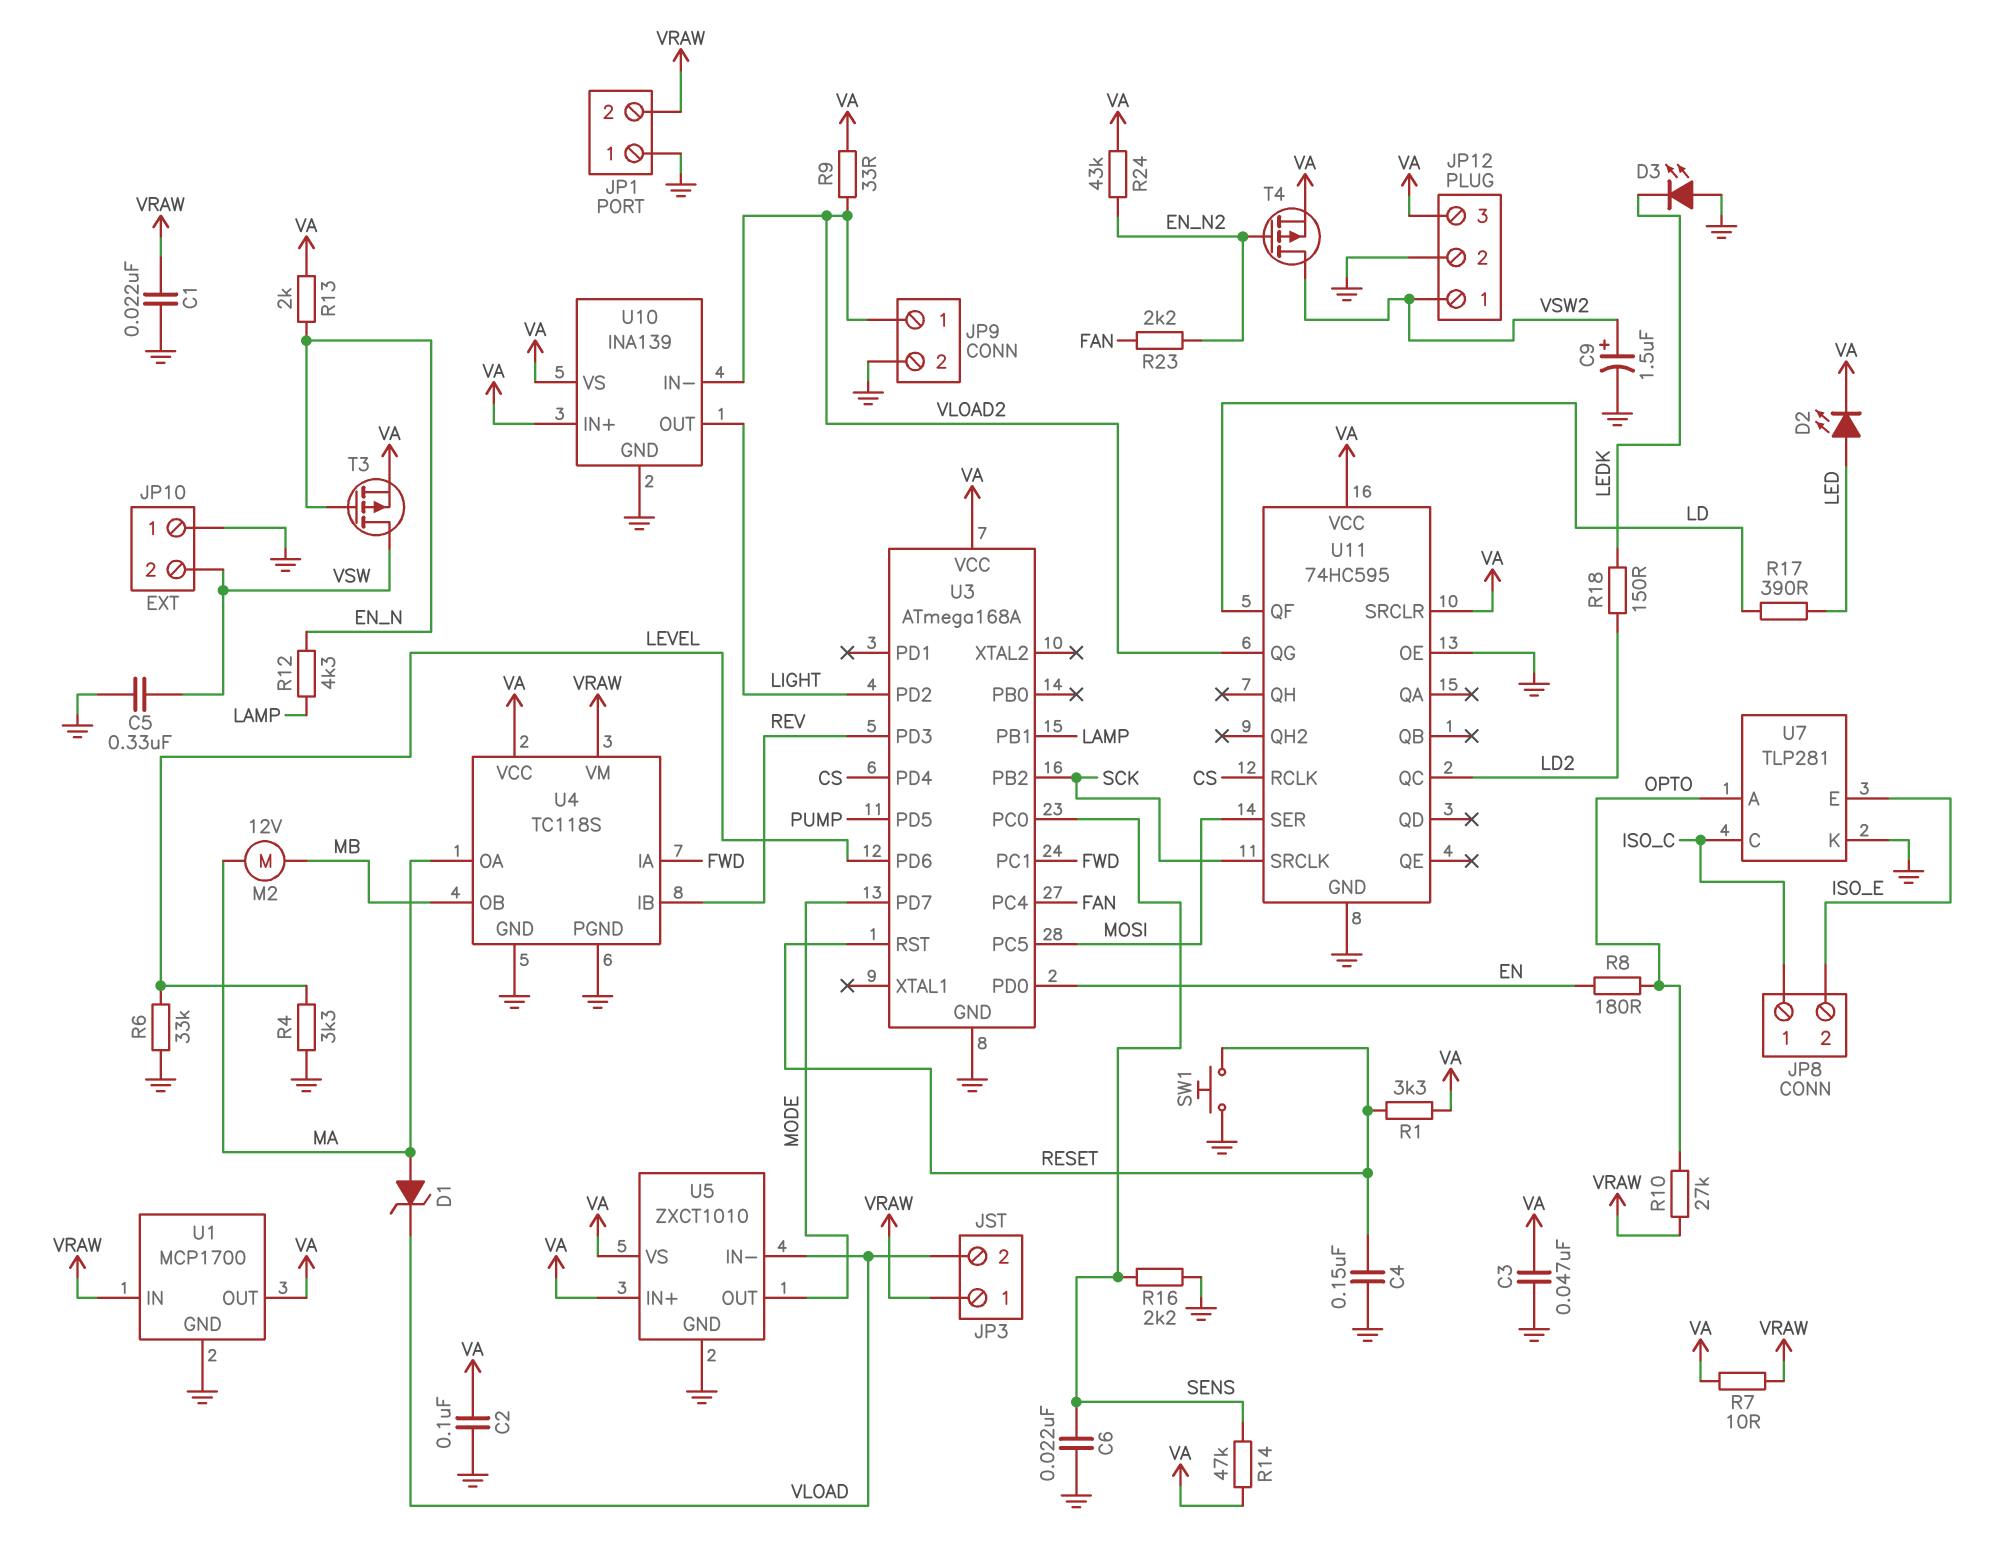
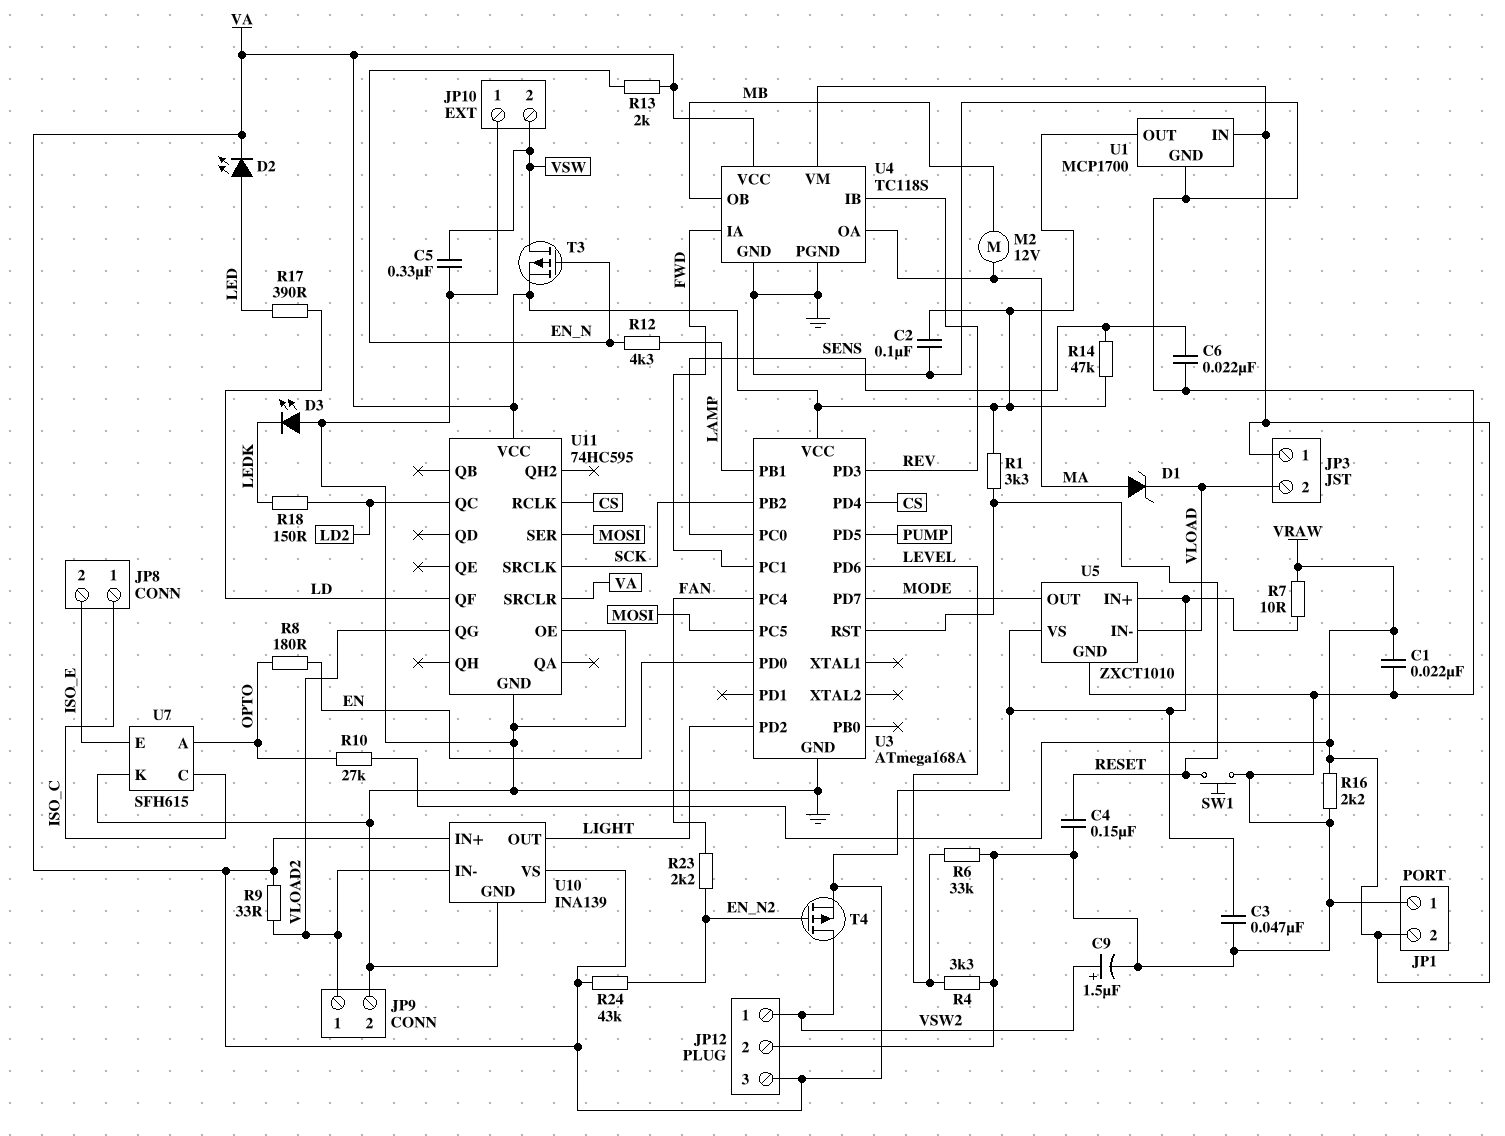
R16: 2.2k (GND, SENS) -> 2.2k (GND, VRAW)
U7: TLP281 -> SFH615

